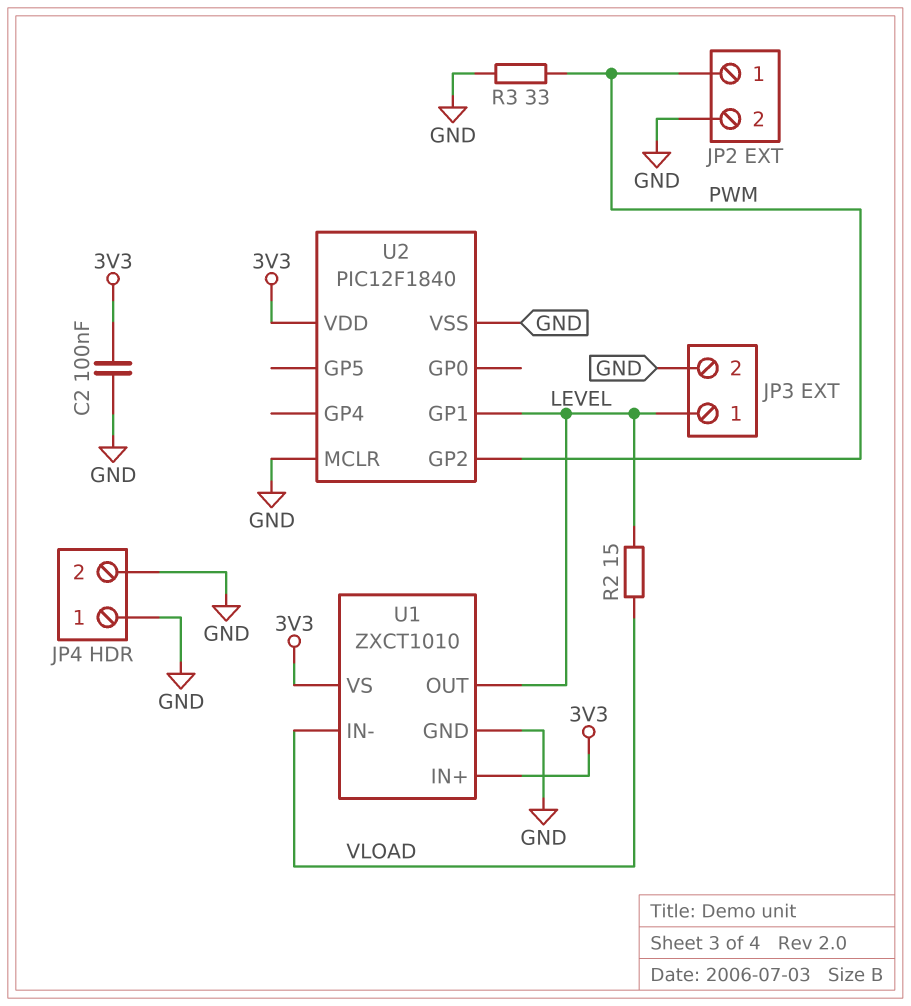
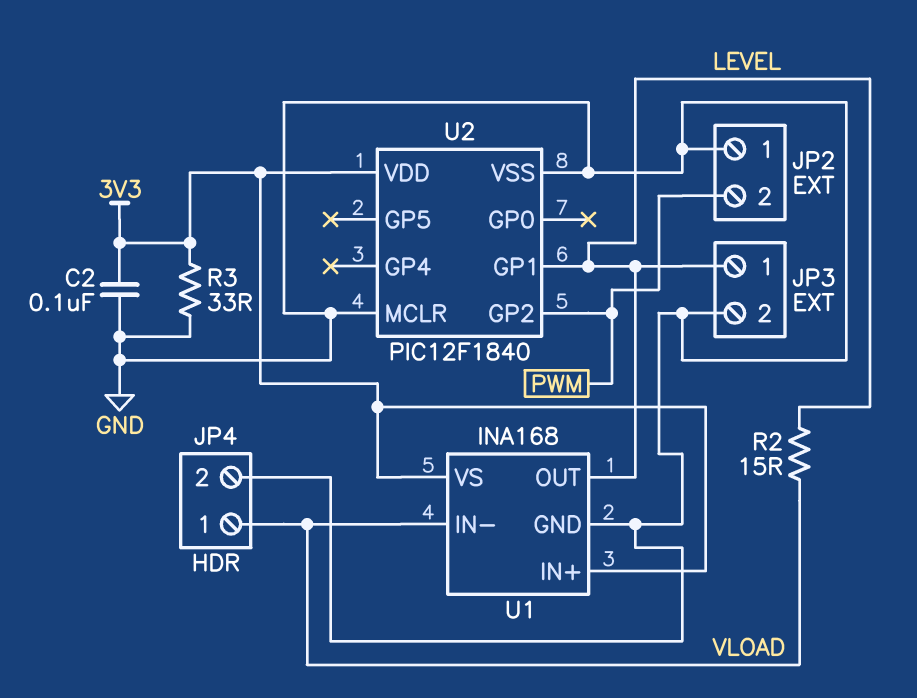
JP2 pin 1: PWM -> GND
JP2 pin 2: GND -> PWM
JP4 pin 1: GND -> VLOAD
R3: 33 (GND, PWM) -> 33 (3V3, GND)
U1: ZXCT1010 -> INA168

